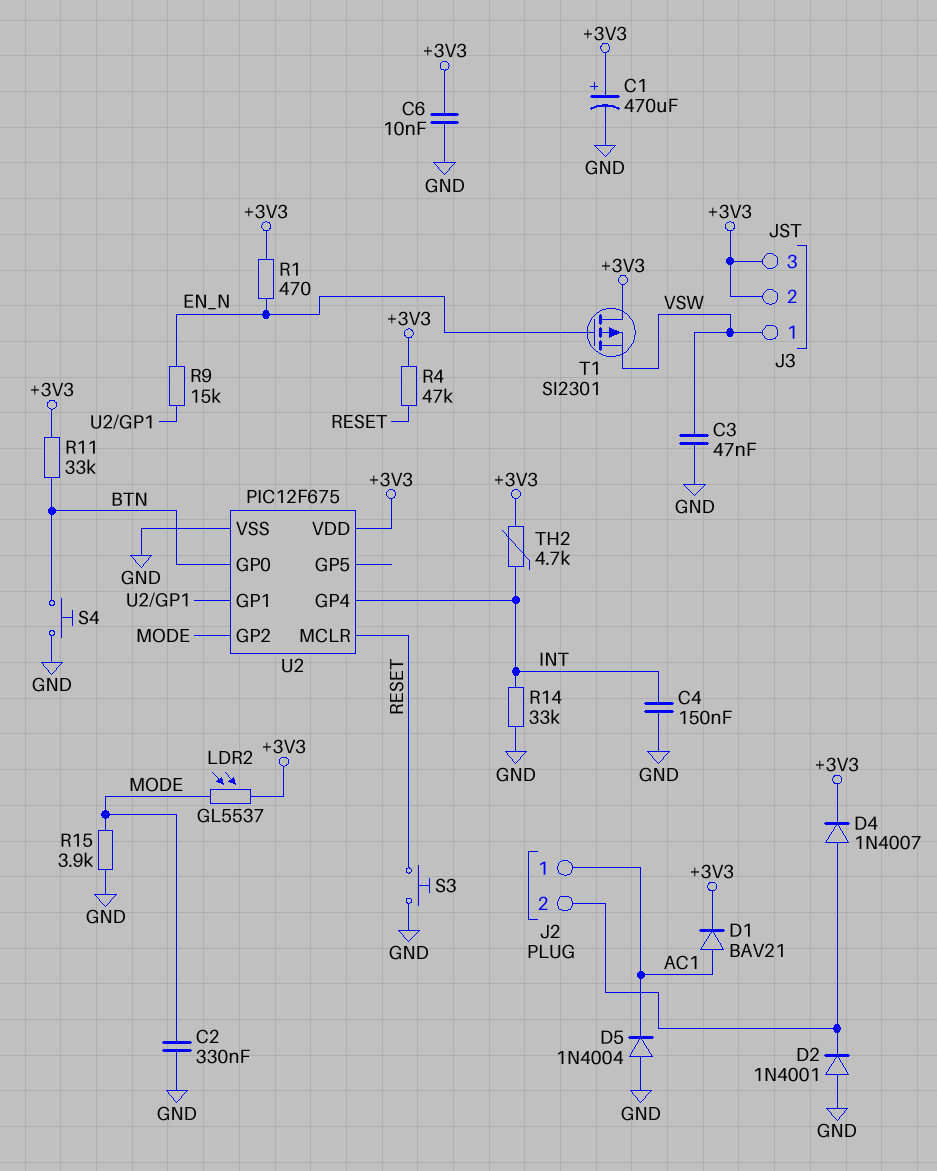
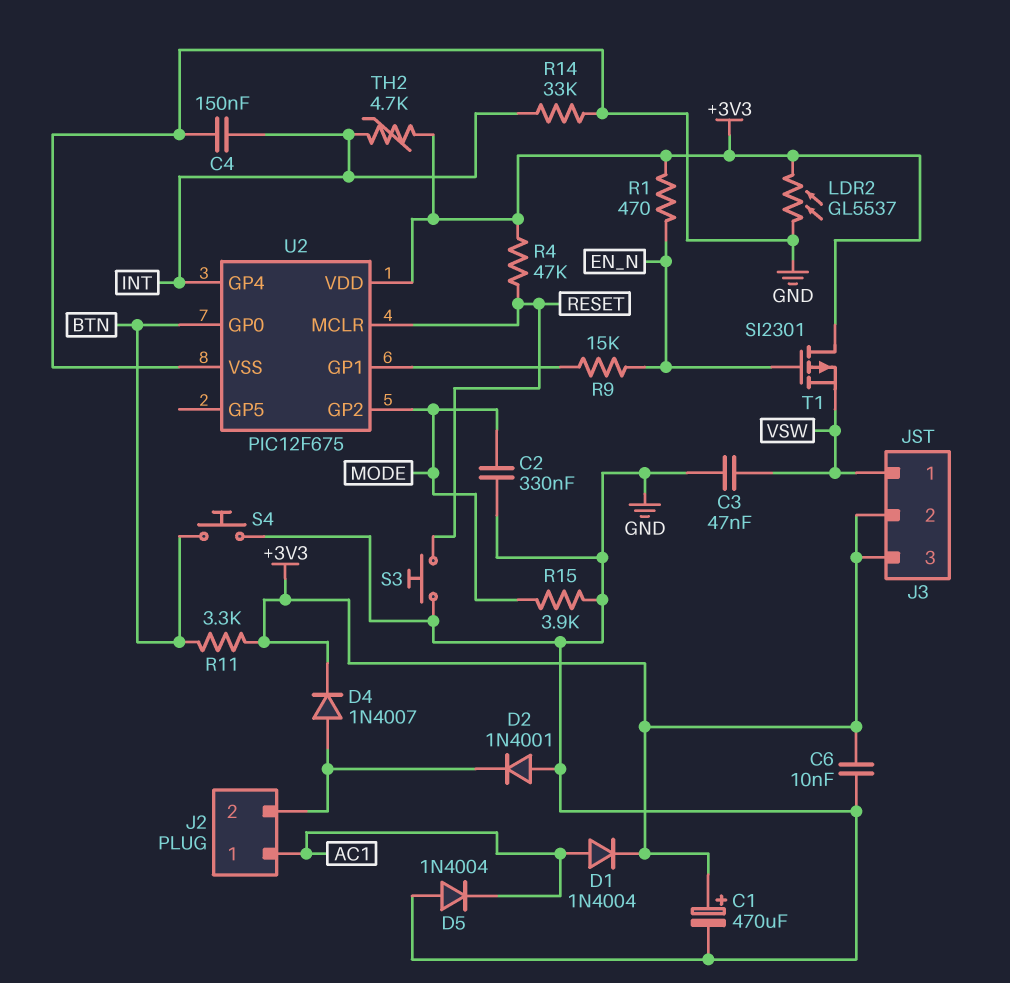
D1: diode BAV21 (A AC1, K +3V3) -> diode 1N4004 (A AC1, K +3V3)
LDR2: GL5537 (+3V3, MODE) -> GL5537 (+3V3, GND)
R11: 33k (+3V3, BTN) -> 3.3k (+3V3, BTN)

